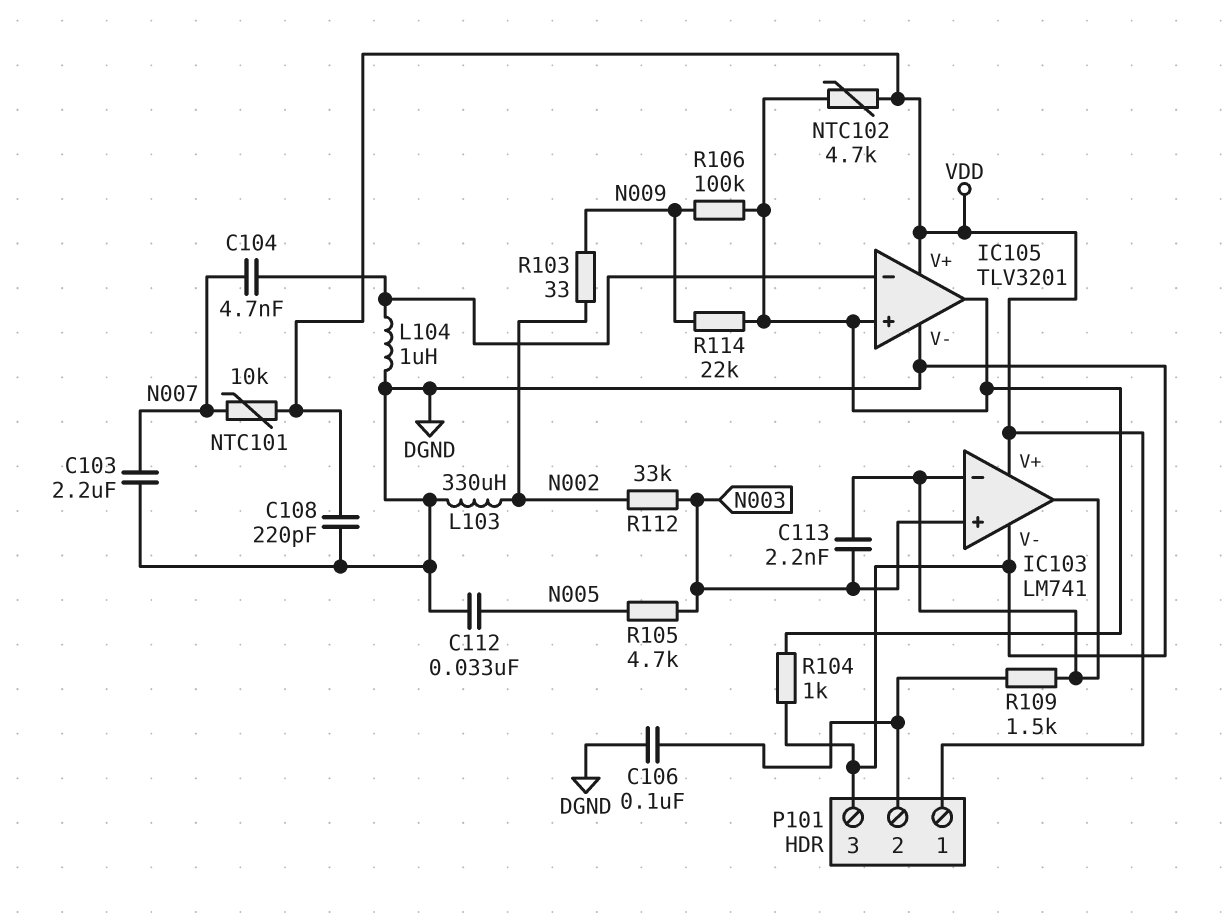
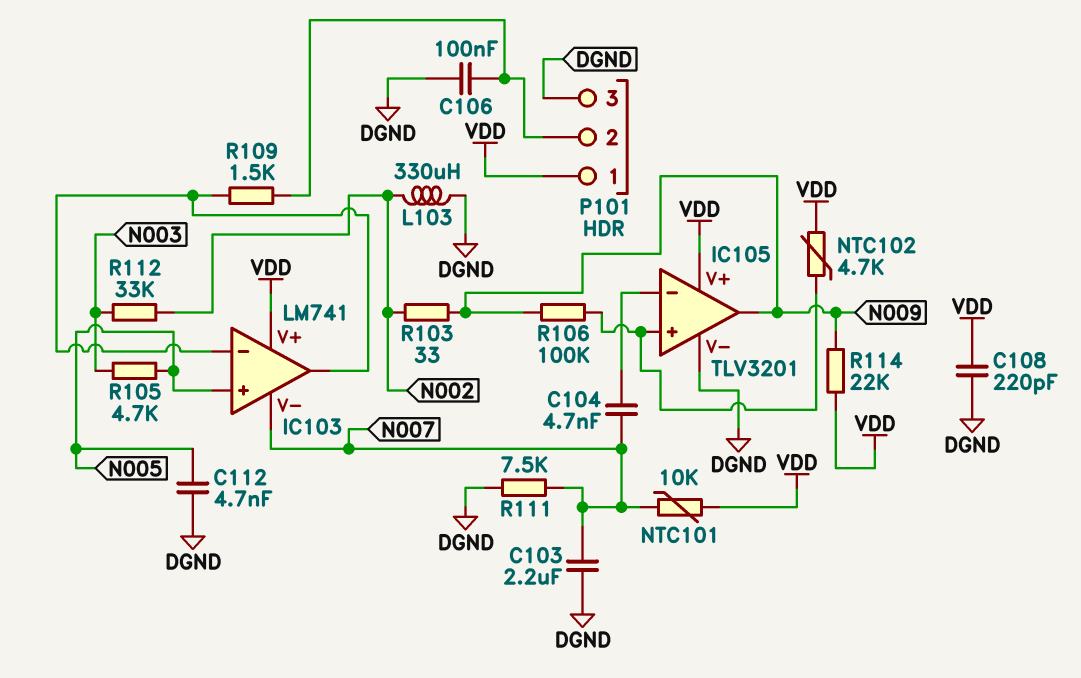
C112: 33nF (DGND, N005) -> 4.7nF (DGND, N005)
C113: 2.2nF (IC103/in-, N003) -> none
IC103 pin V-: DGND -> N007
IC103 pin in+: N003 -> N005
IC105 pin out: IC105/in+ -> N009
L104: 1uH (DGND, IC105/in-) -> none
R104: 1k (DGND, IC105/in+) -> none
R111: none -> 7.5k (DGND, N007)
R114: 22k (IC105/in+, N009) -> 22k (N009, VDD)

